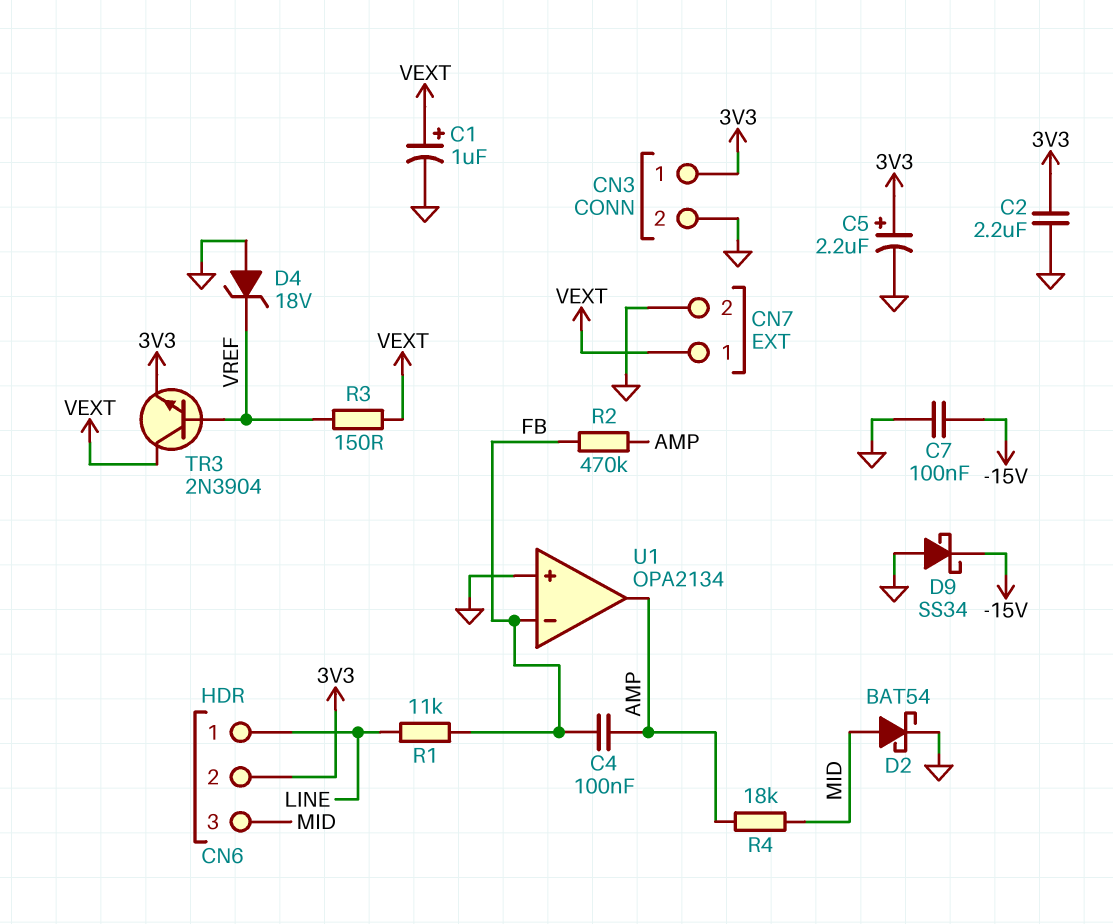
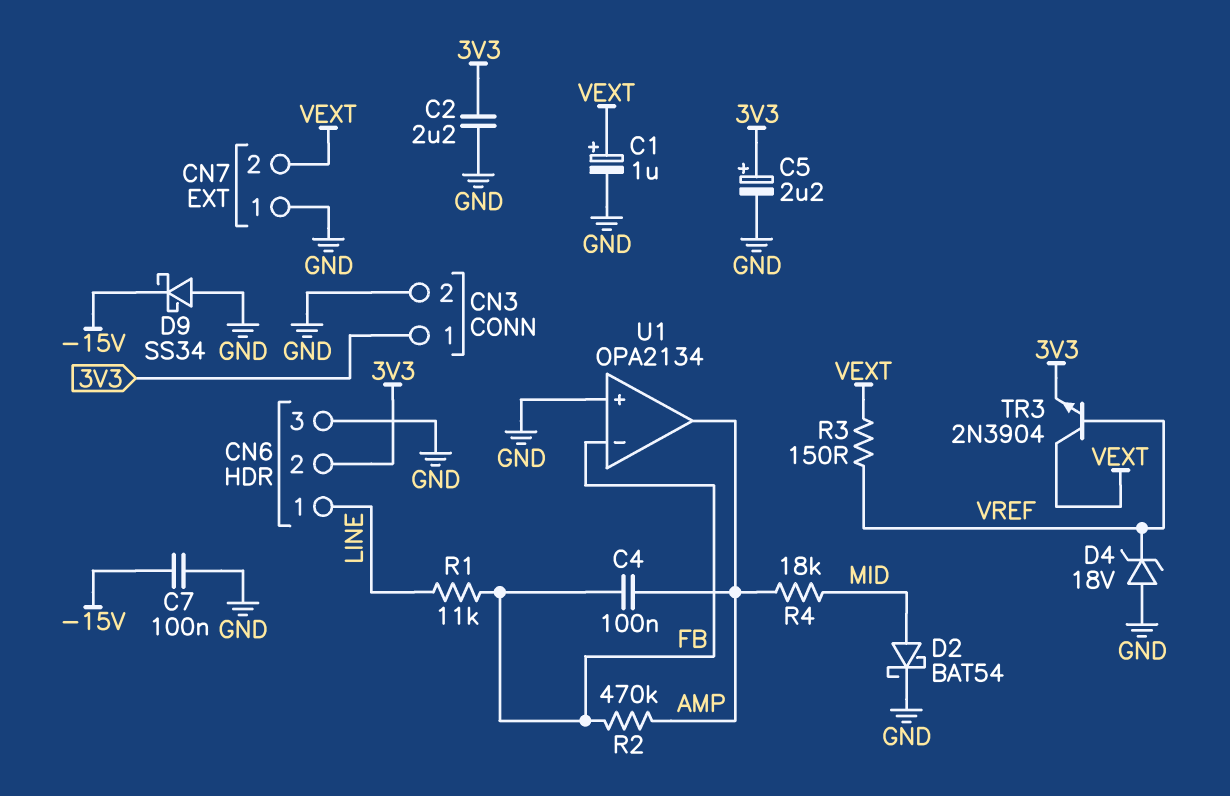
CN6 pin 3: MID -> GND
CN7 pin 1: VEXT -> GND
CN7 pin 2: GND -> VEXT

